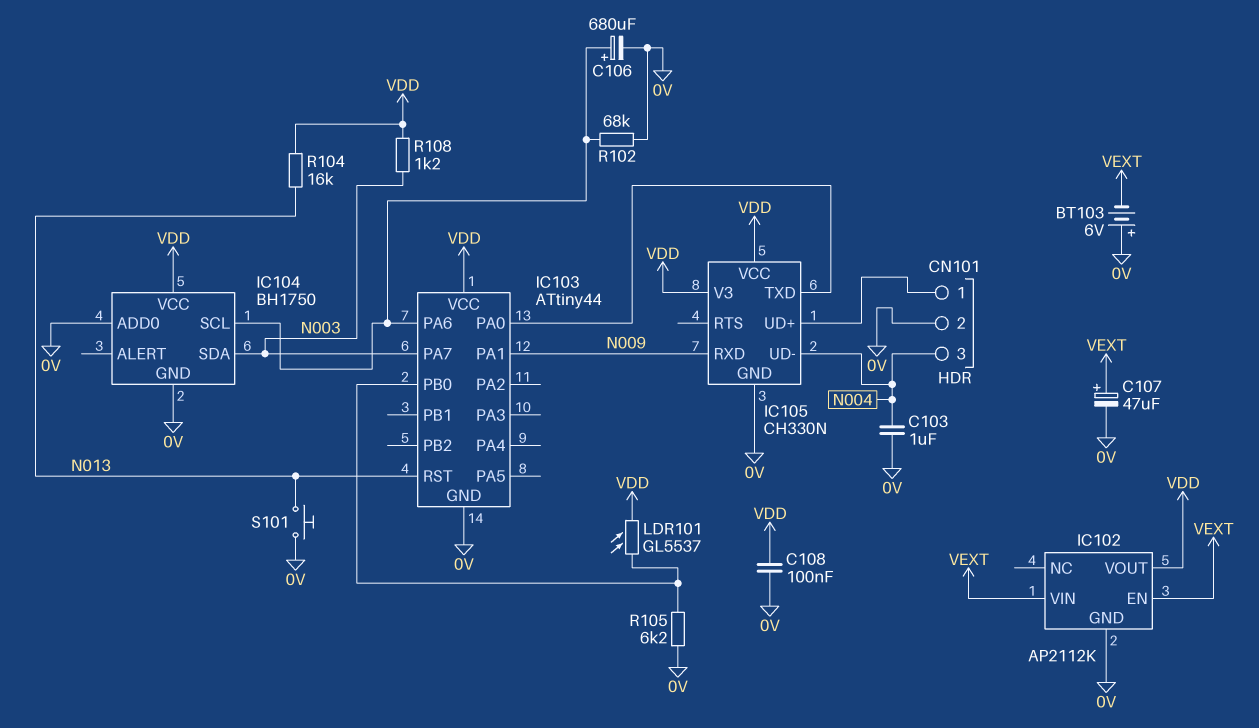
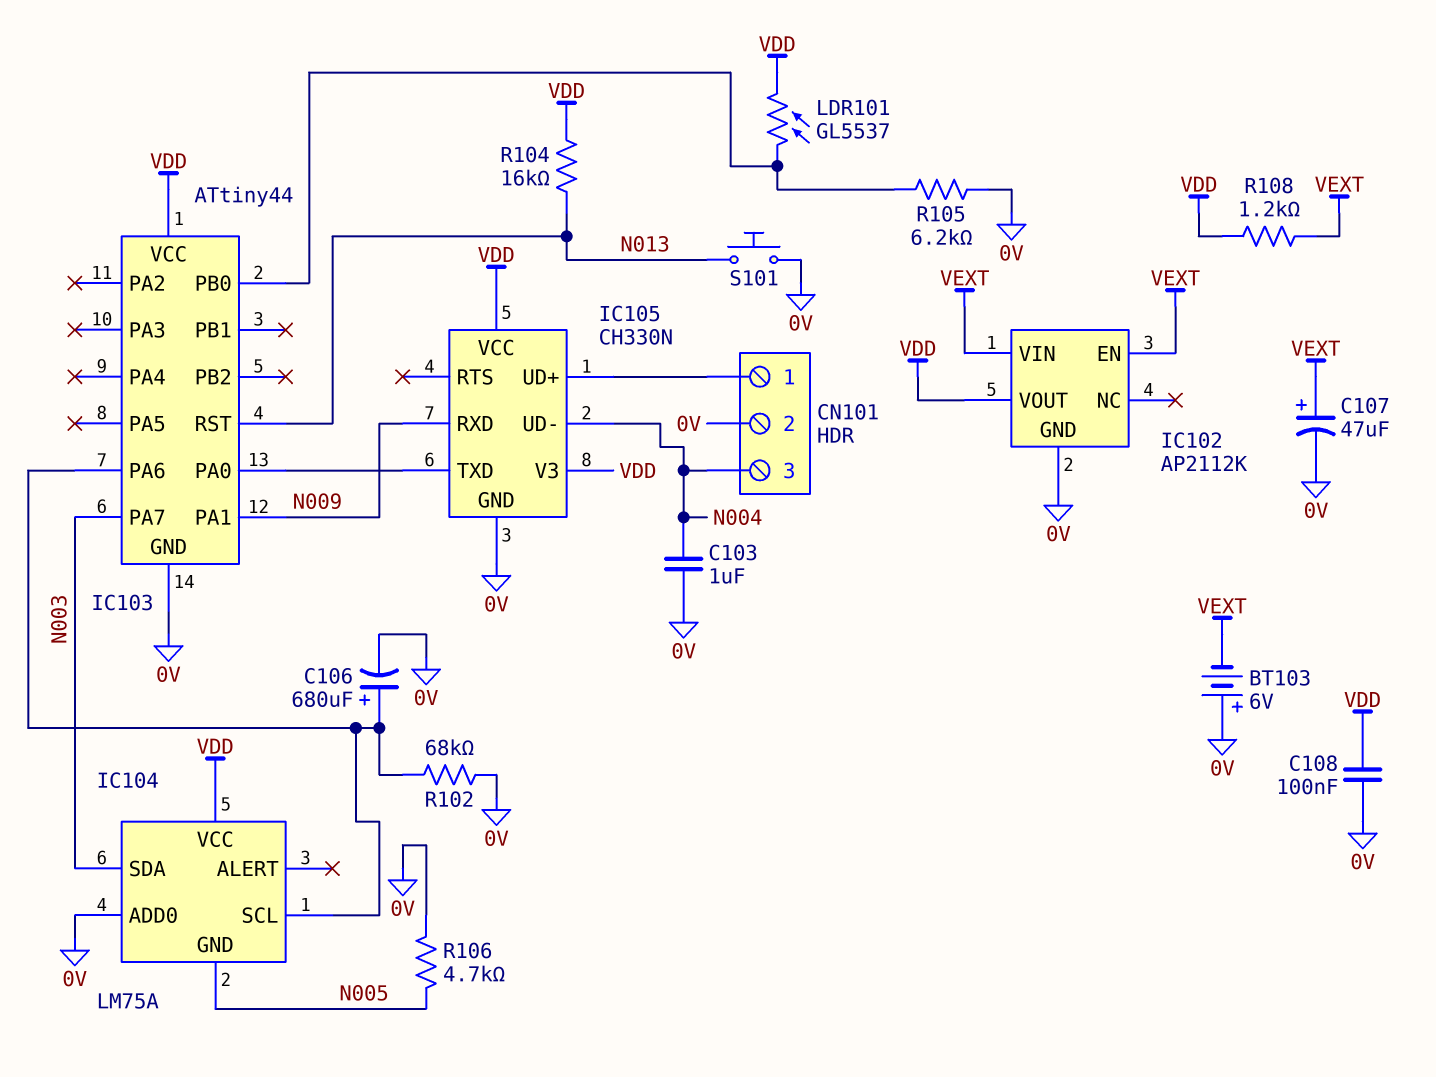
IC104: BH1750 -> LM75A
IC104 pin GND: 0V -> N005
R106: none -> 4.7k (0V, N005)
R108: 1.2k (N003, VDD) -> 1.2k (VDD, VEXT)

